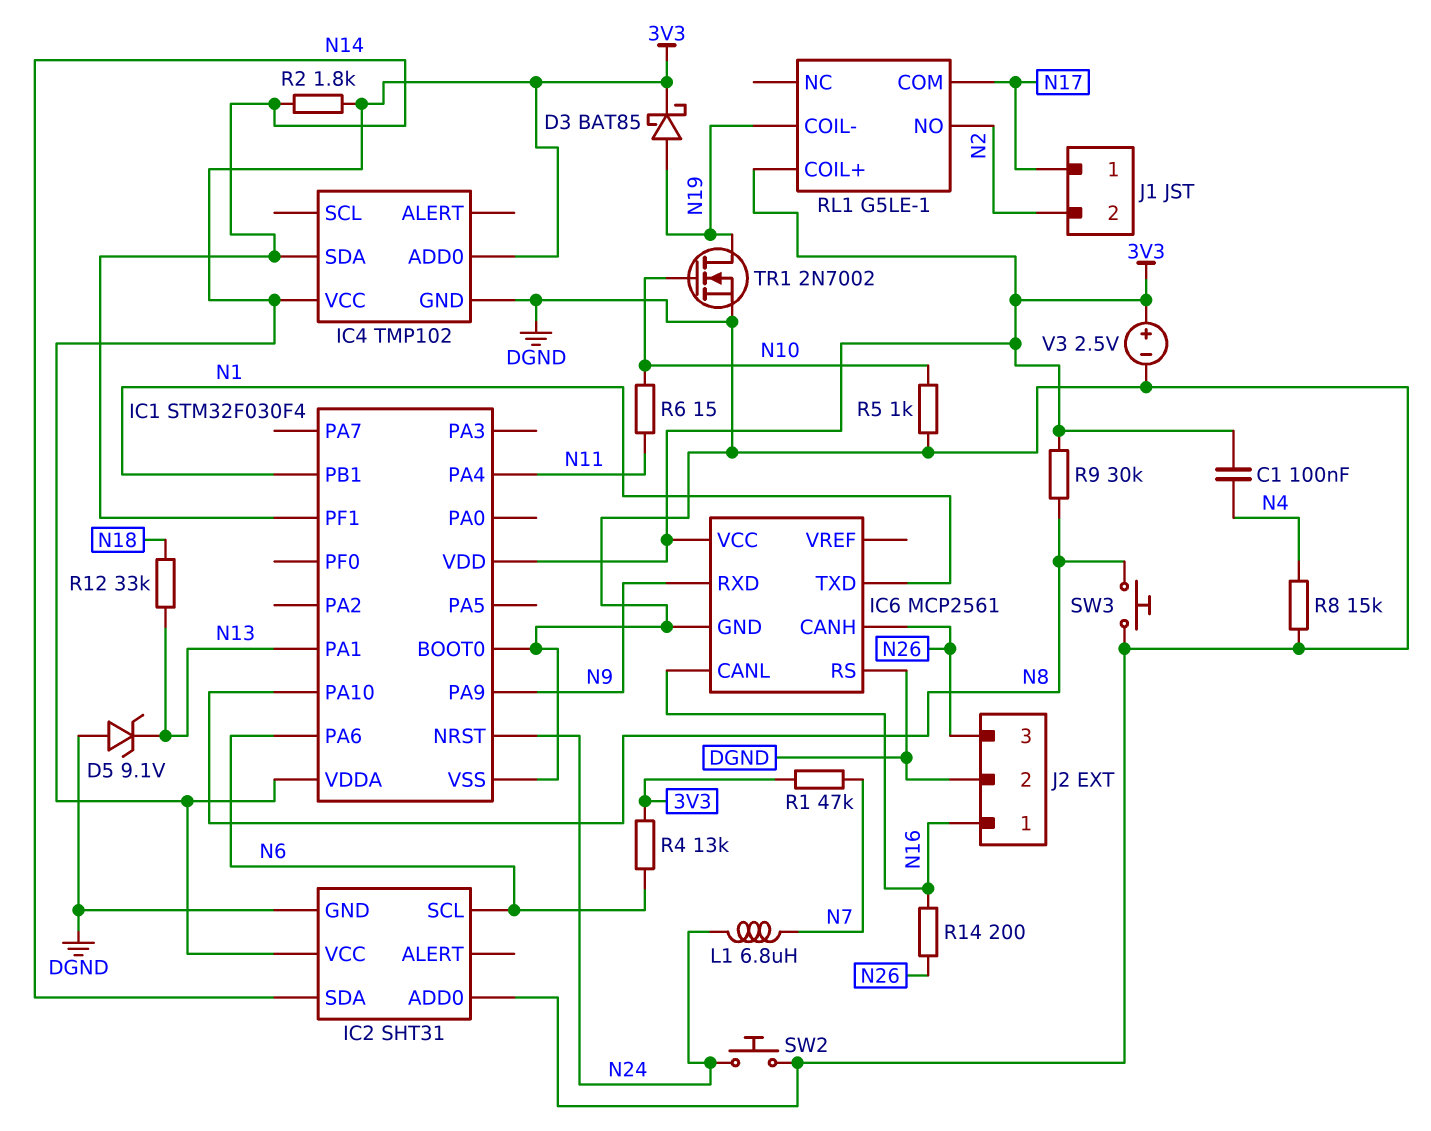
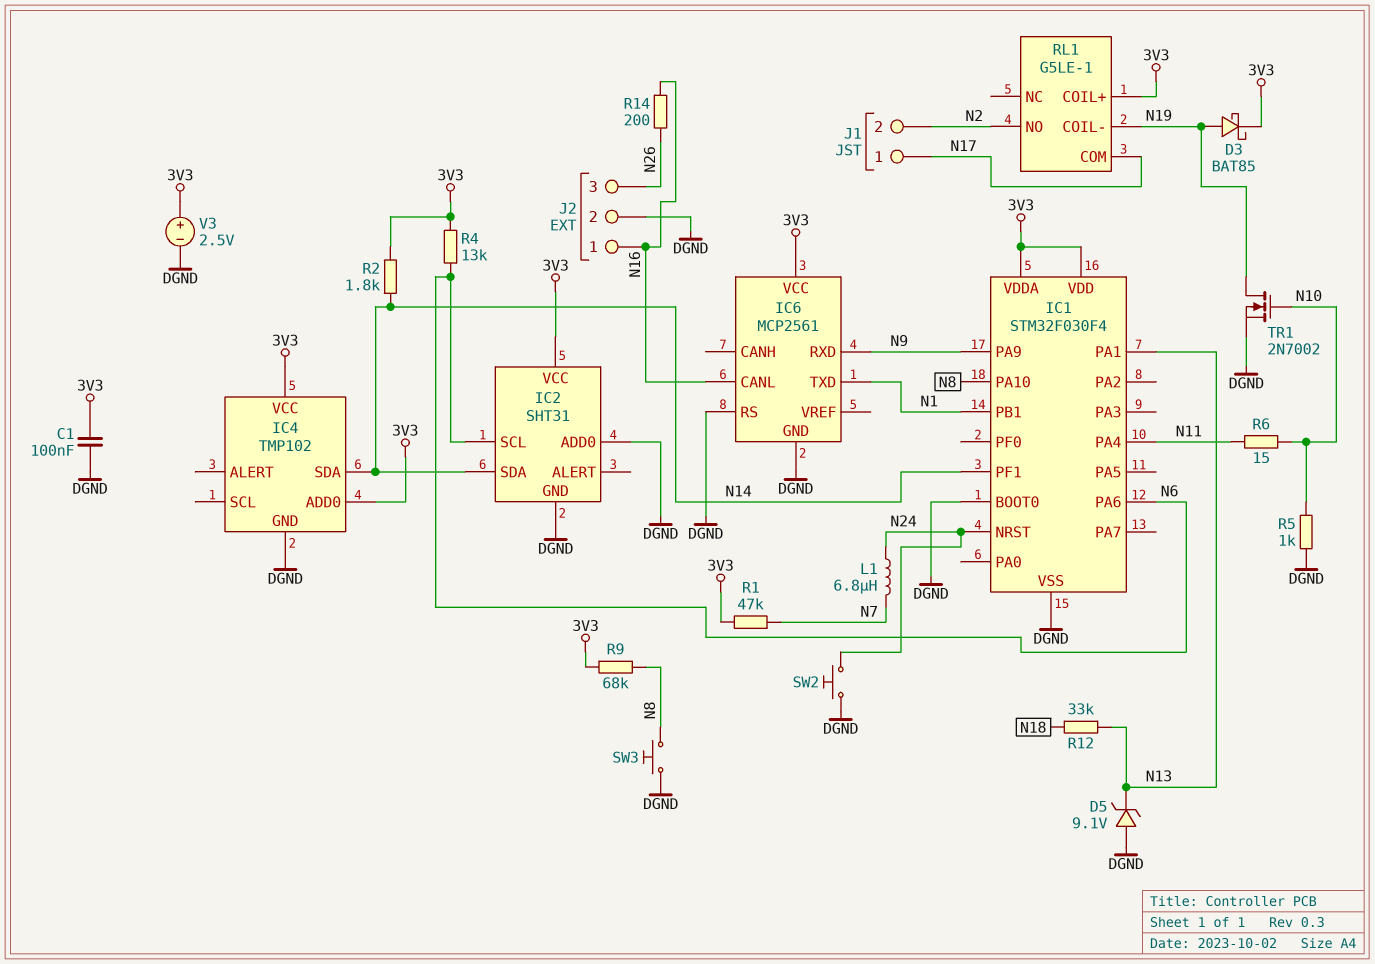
C1: 100nF (3V3, N4) -> 100nF (3V3, DGND)
IC6 pin CANH: N26 -> none
R8: 15k (DGND, N4) -> none
R9: 30k (3V3, N8) -> 68k (3V3, N8)

